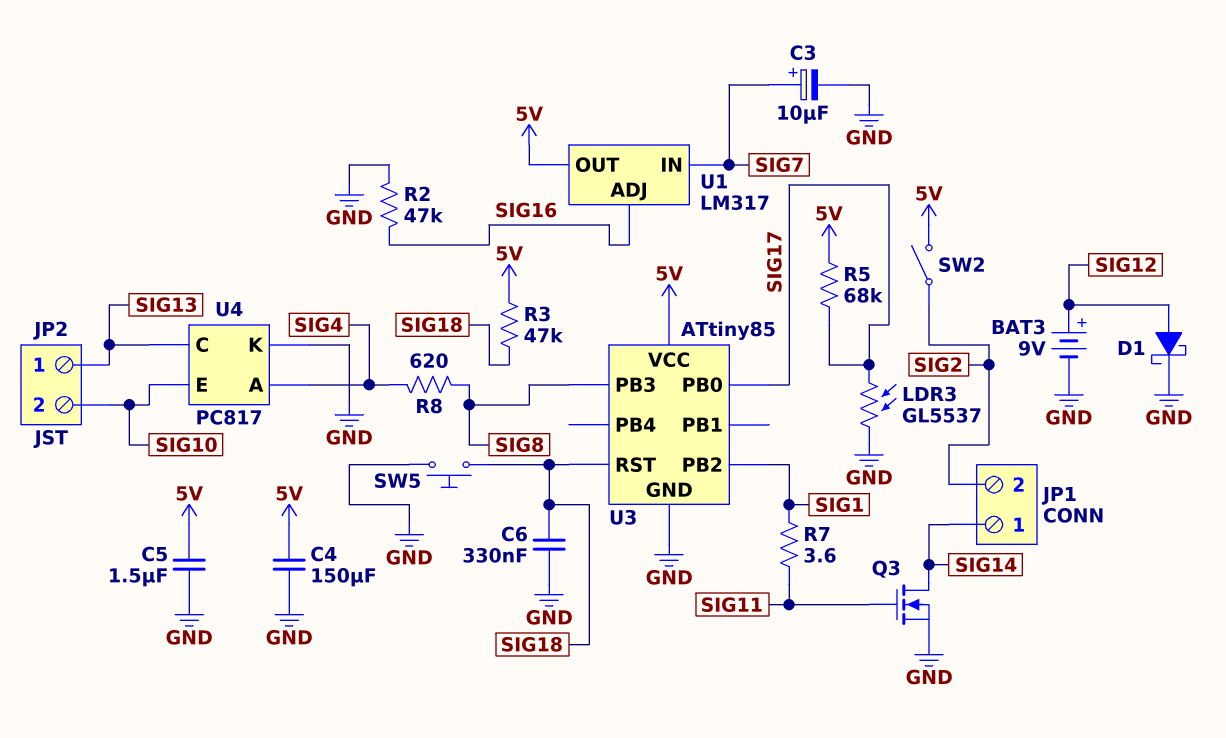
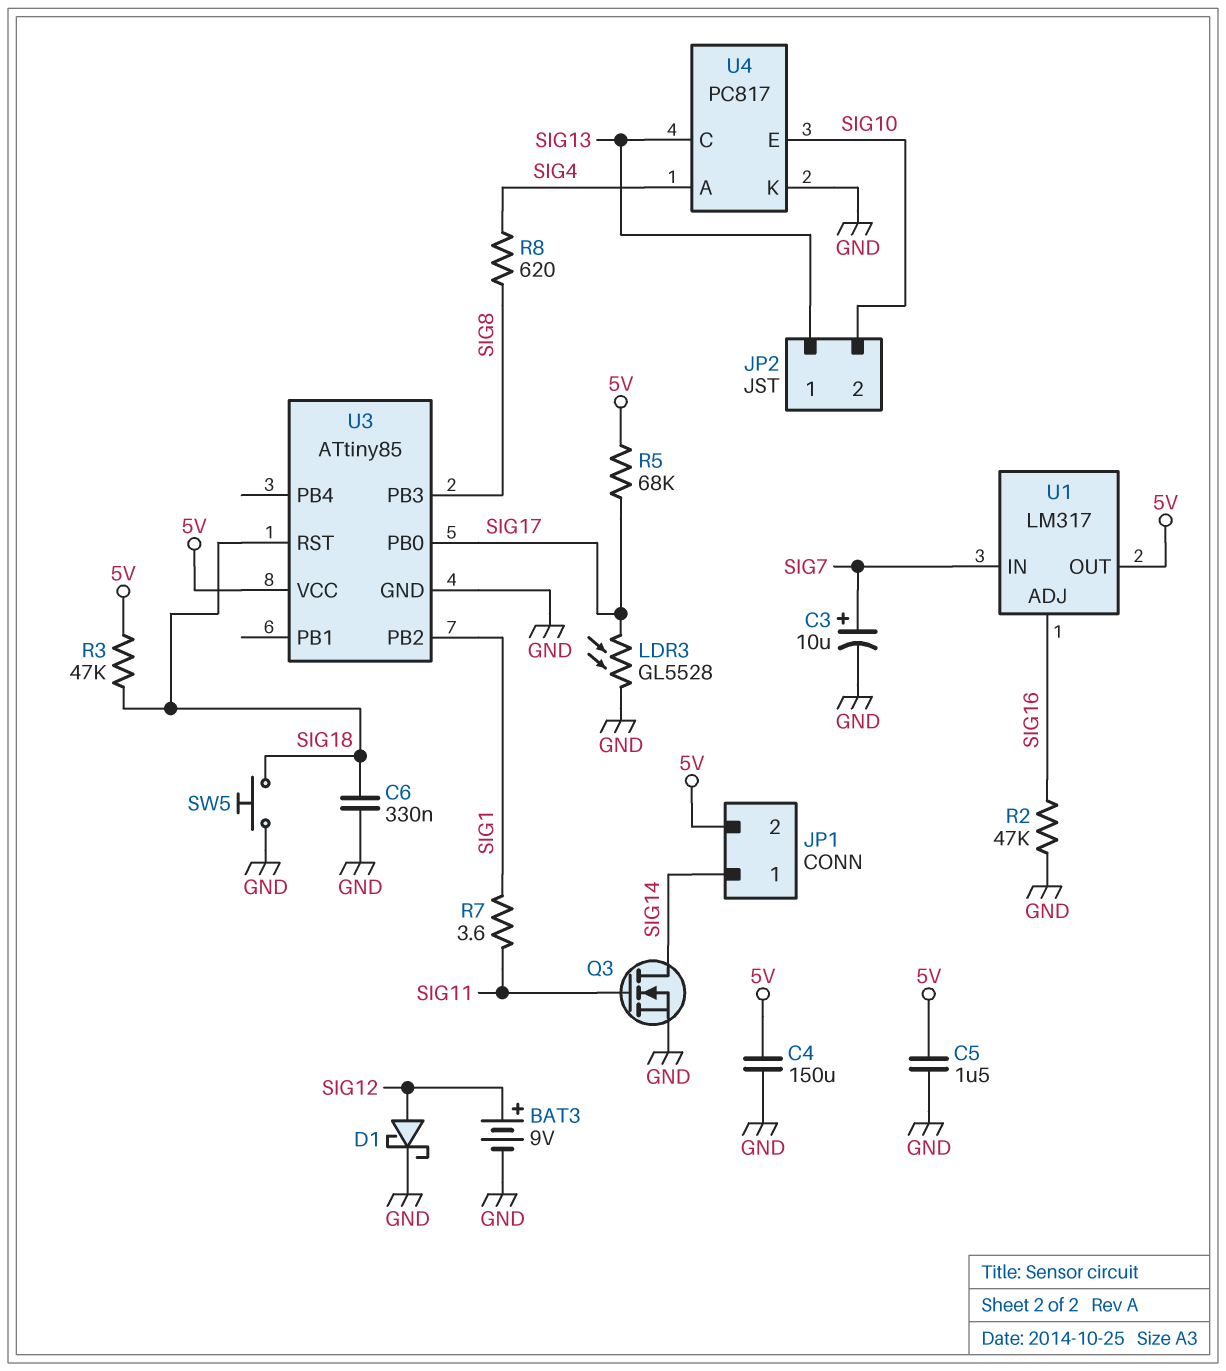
JP1 pin 2: SIG2 -> 5V
LDR3: GL5537 (GND, SIG17) -> GL5528 (GND, SIG17)
SW2: switch (5V, SIG2) -> none

